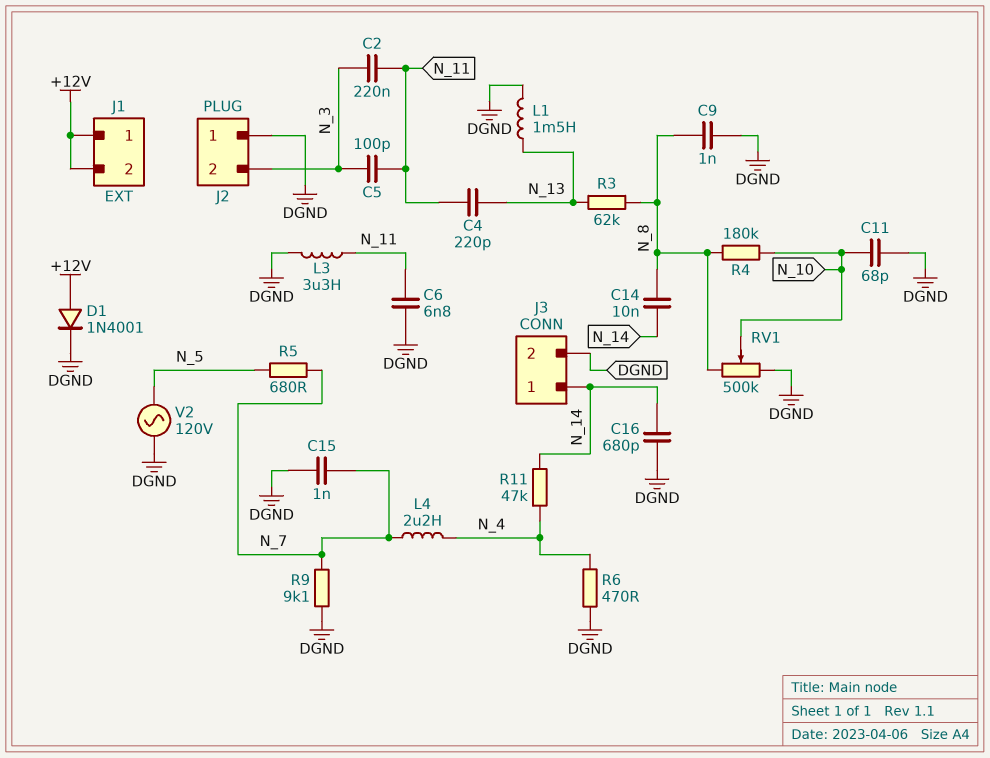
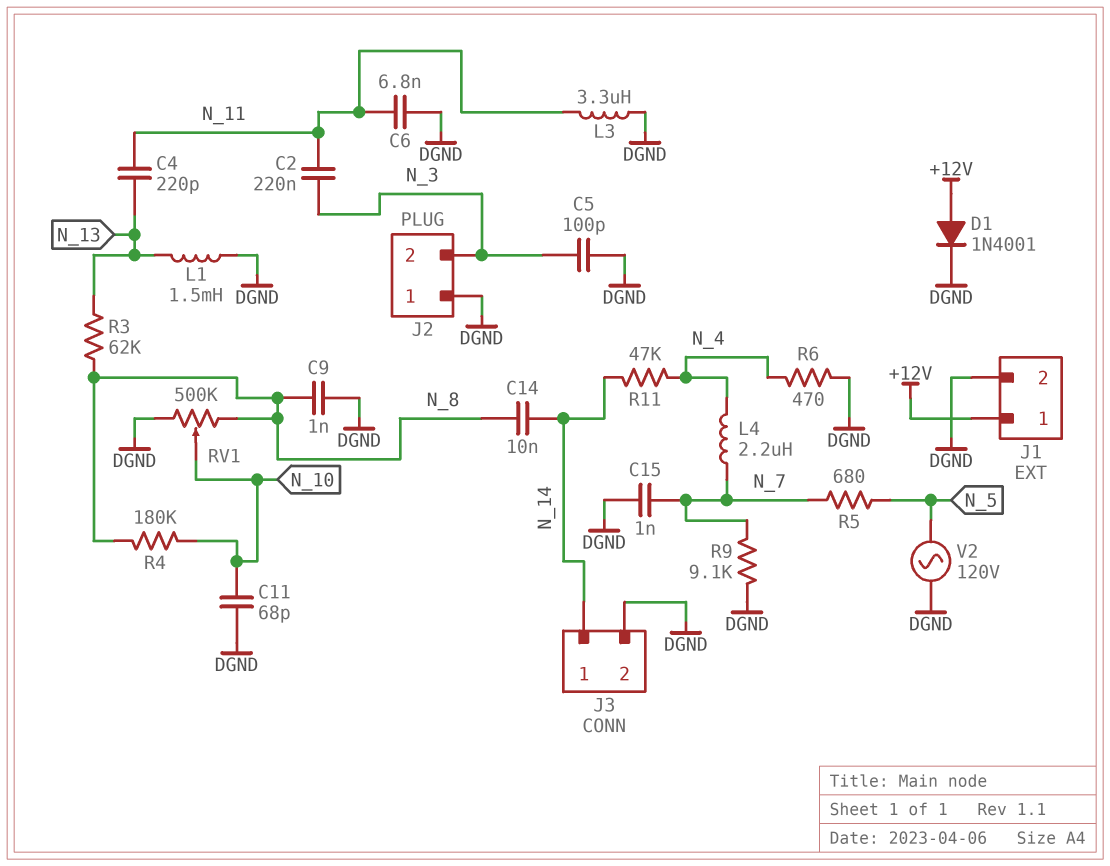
C5: 100pF (N_3, N_11) -> 100pF (DGND, N_3)
C16: 680pF (DGND, N_14) -> none
J1 pin 2: +12V -> DGND

